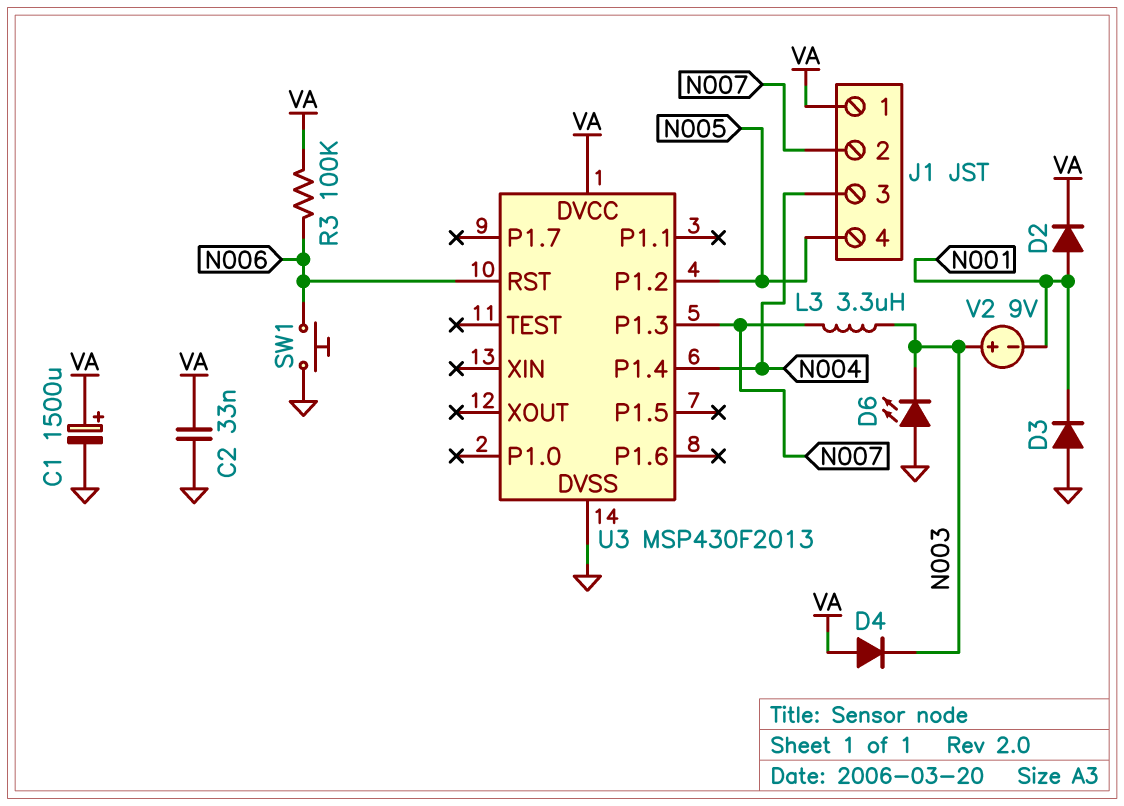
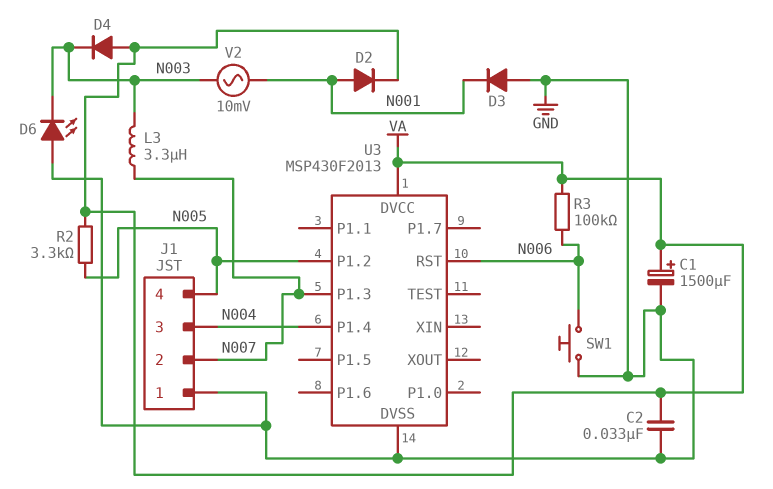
J1 pin 1: VA -> GND
R2: none -> 3.3k (N005, VA)
V2: 9V (plus N003, minus N001) -> AC 10mV (N001, N003)

